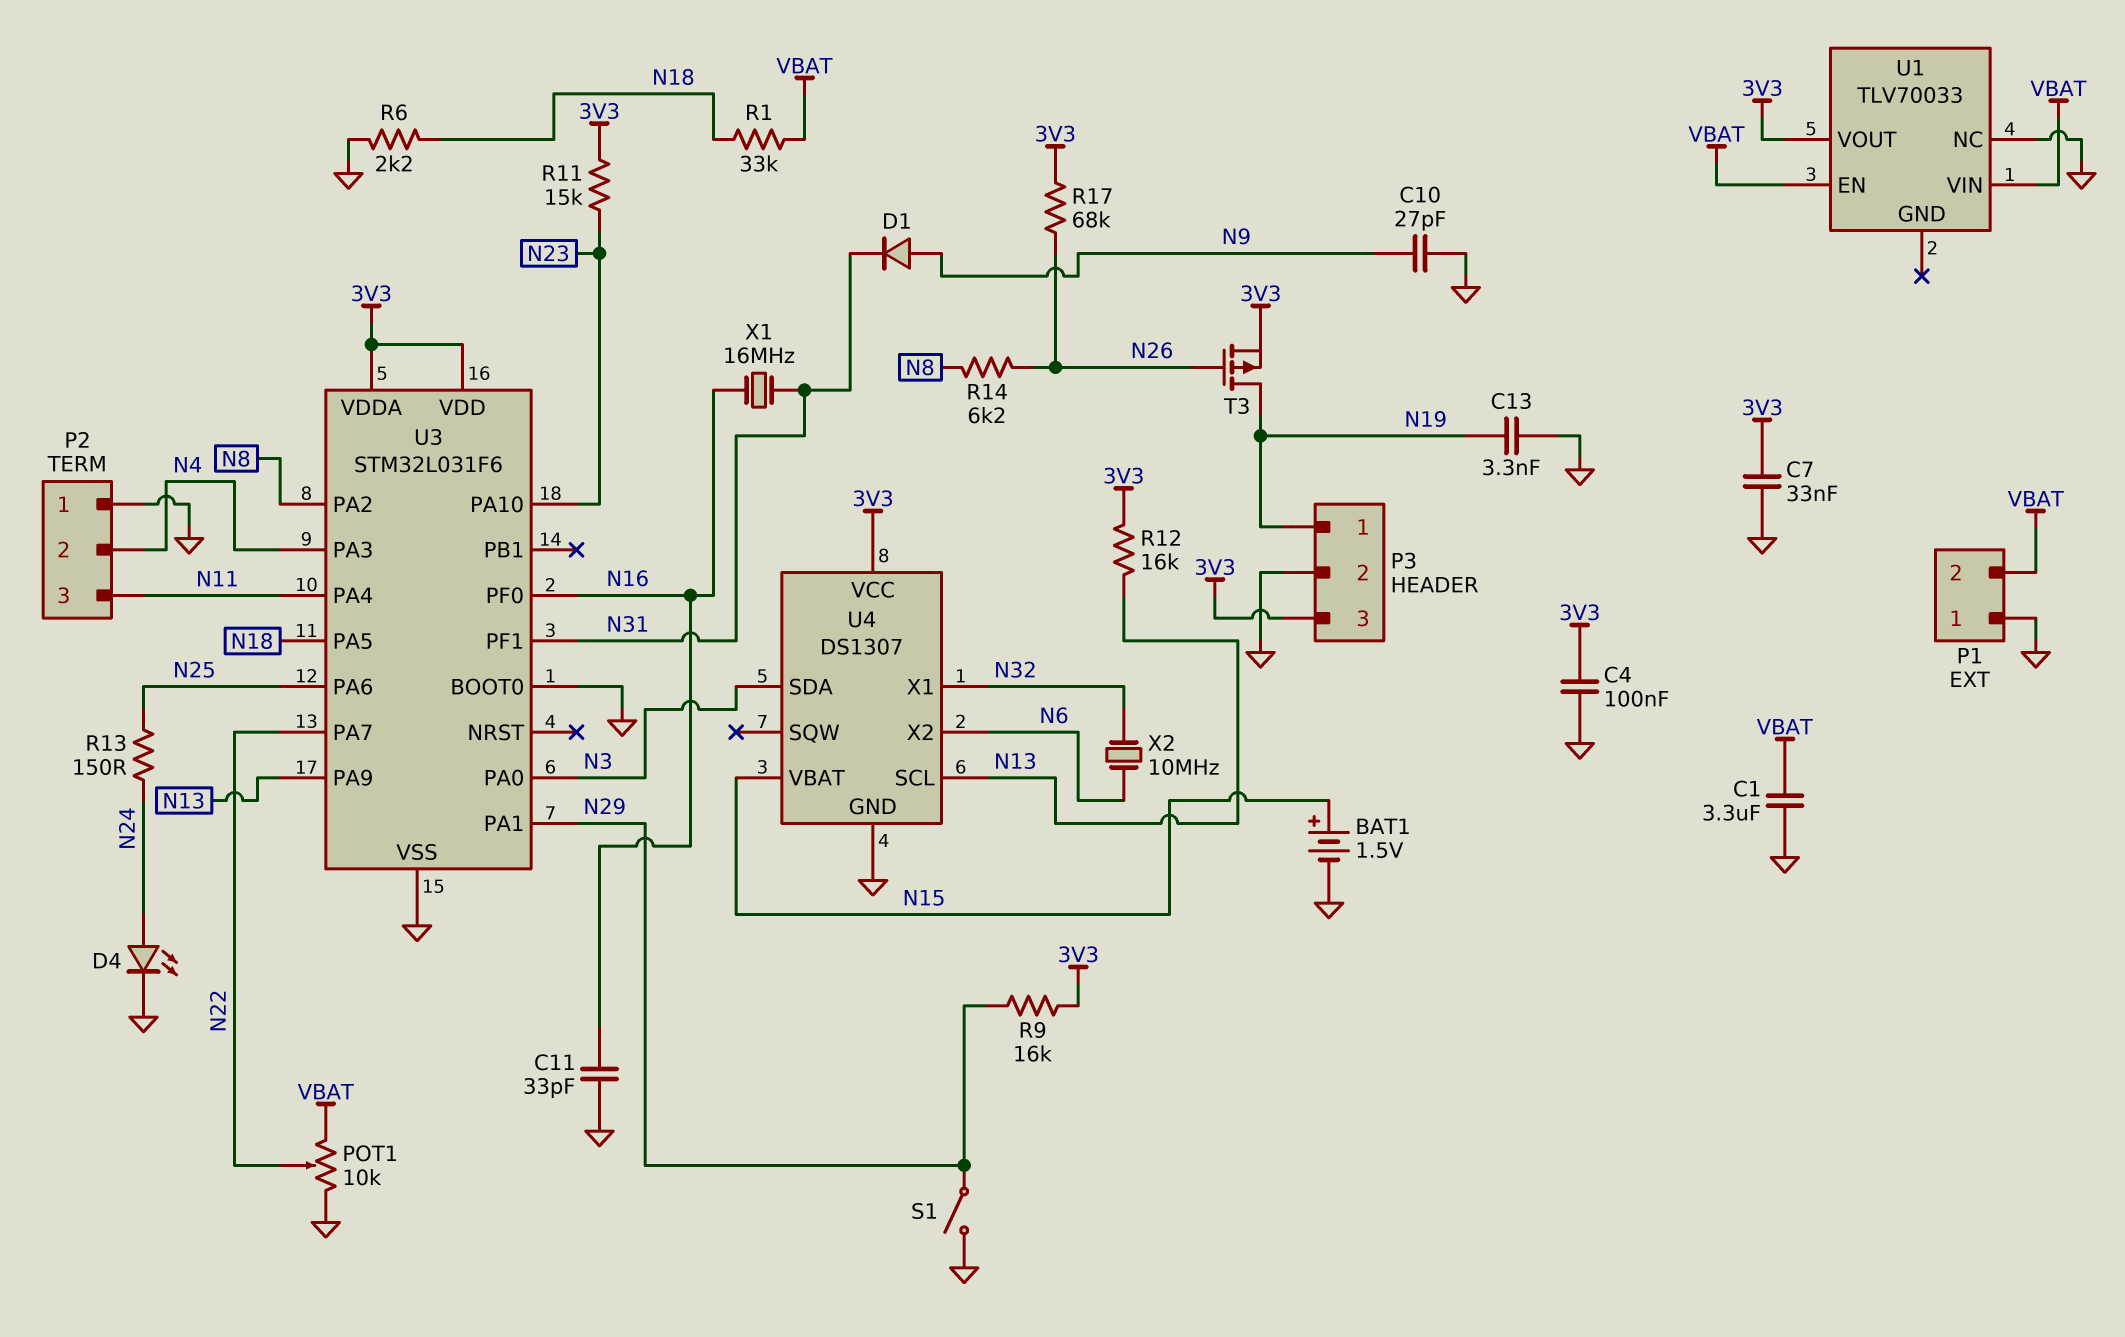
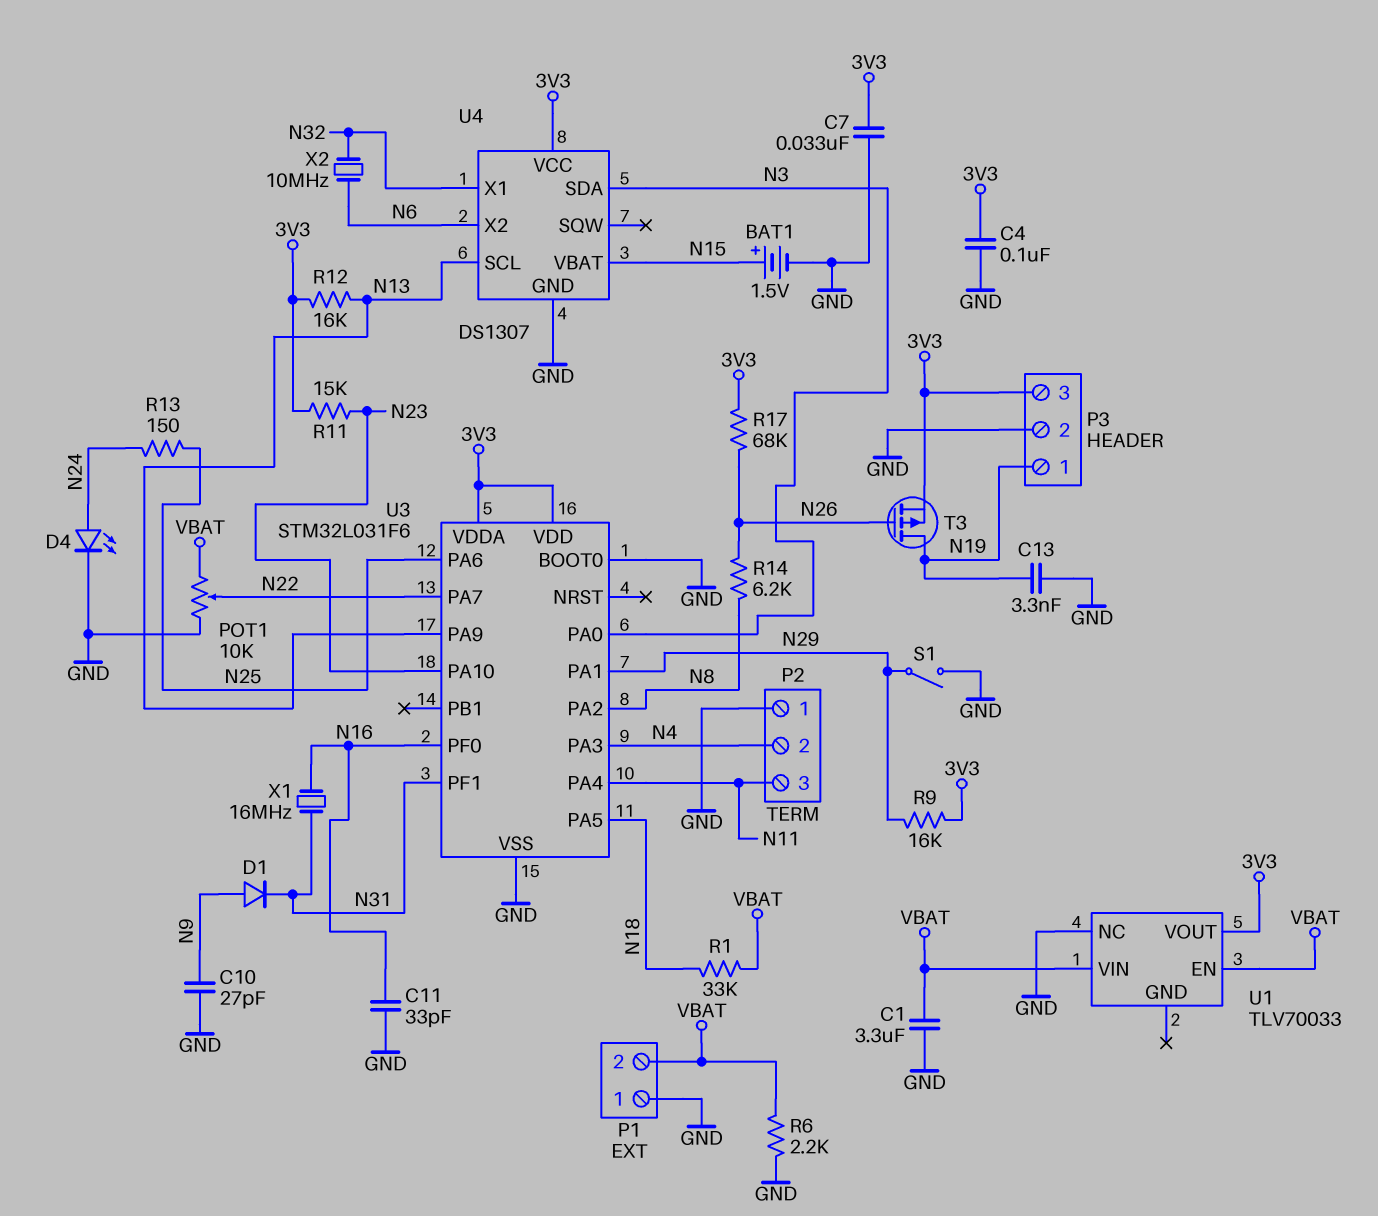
R6: 2.2k (GND, N18) -> 2.2k (GND, VBAT)

